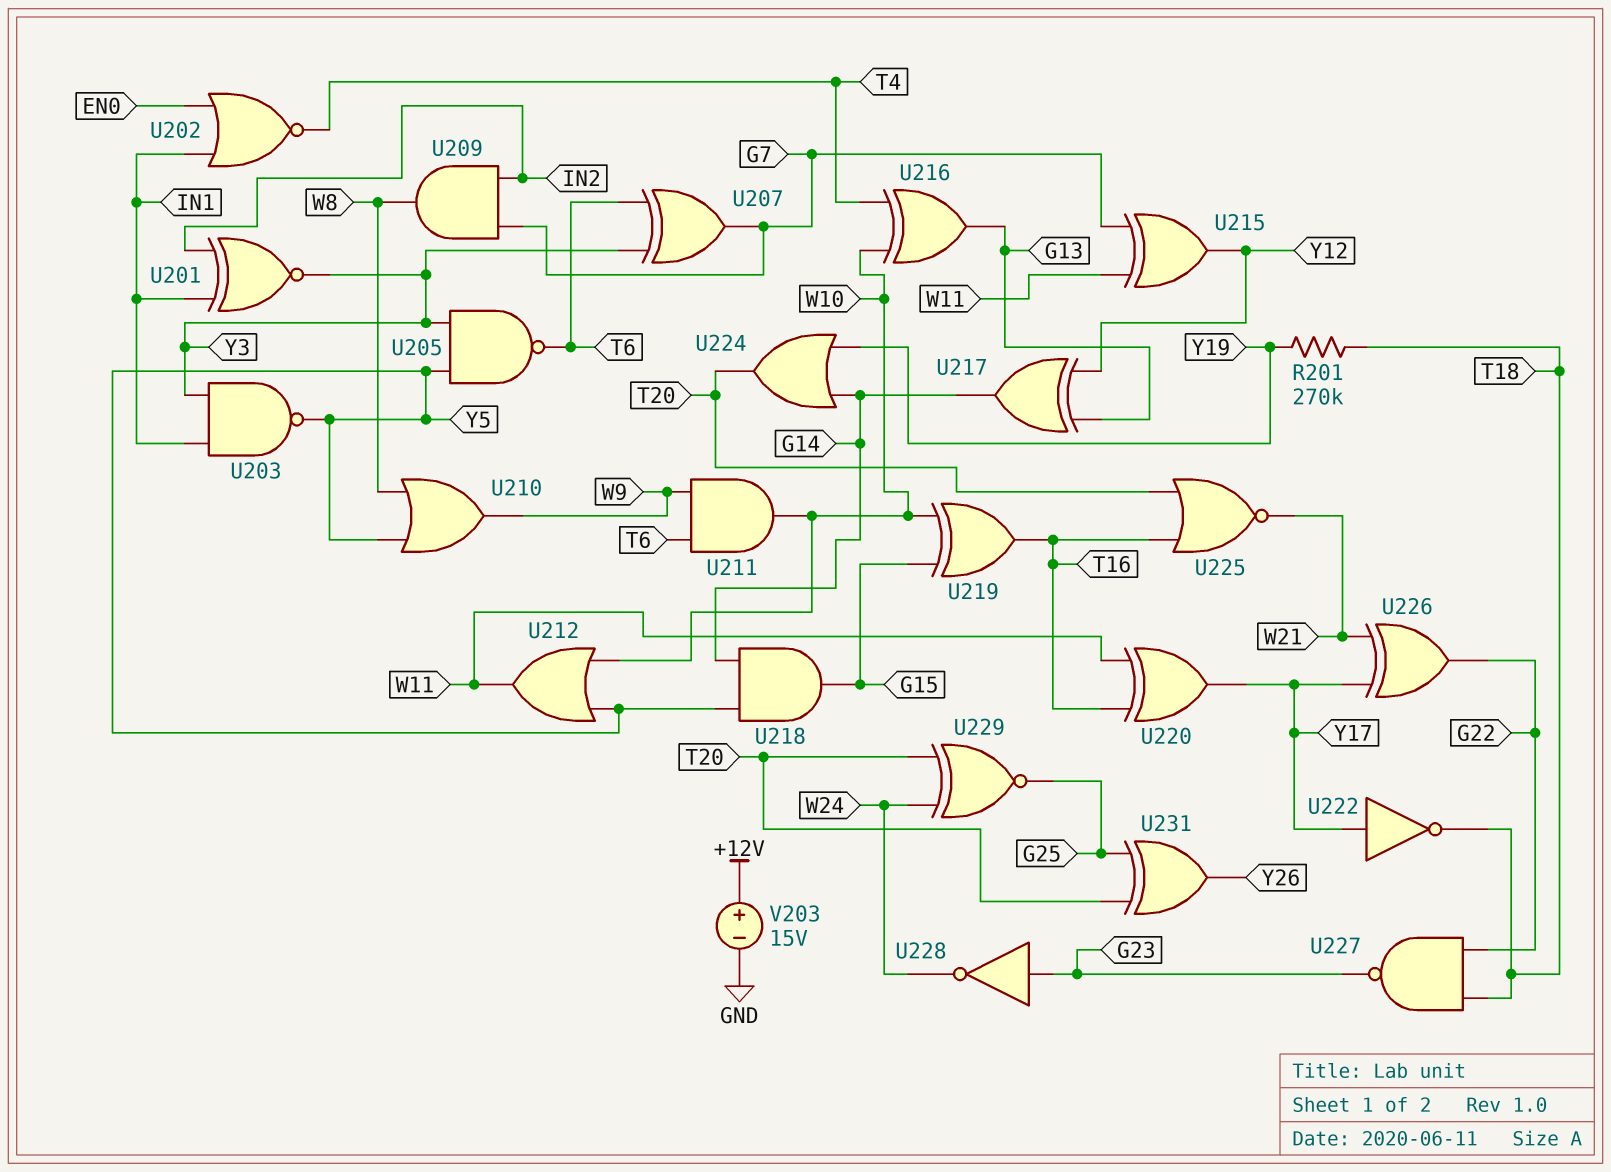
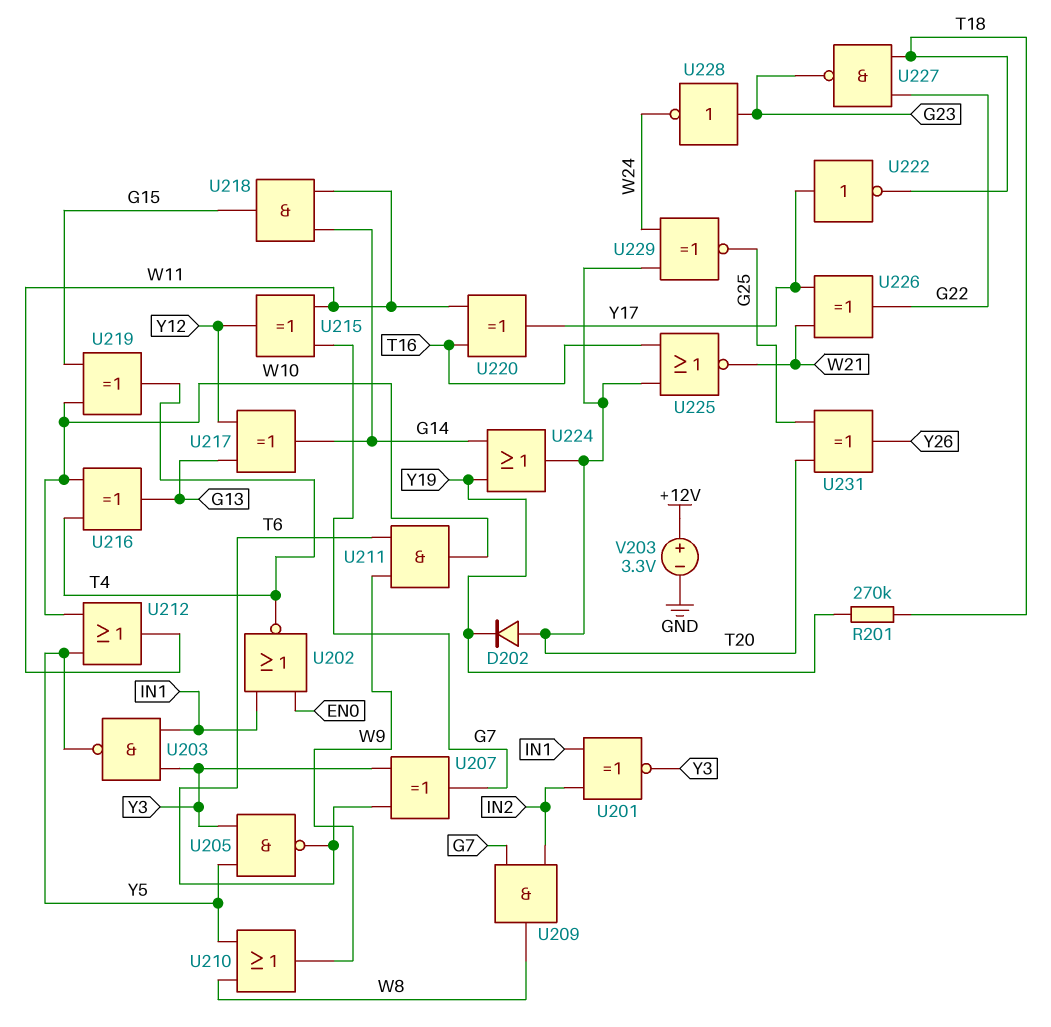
D202: none -> diode (A T20, K Y19)
U218: AND (in G14, in Y5, out G15) -> AND (in G14, in W11, out G15)
U219: XOR (in G15, in W10, out T16) -> XOR (in G15, in W10, out T4)
V203: 15V (plus +12V, minus GND) -> 3.3V (plus +12V, minus GND)

